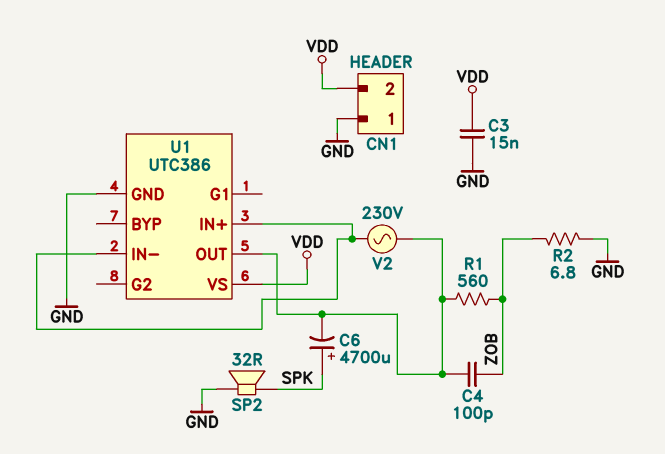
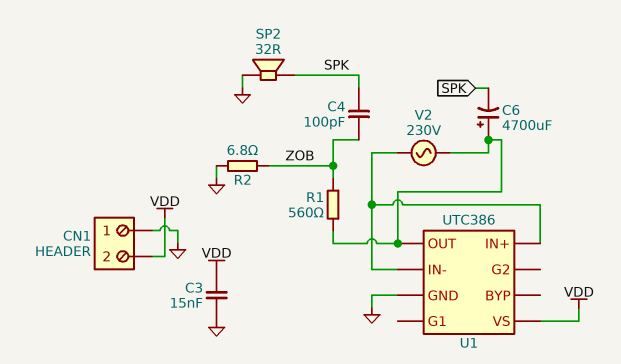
C4: 100pF (U1/OUT, ZOB) -> 100pF (SPK, ZOB)
C6: 4700uF (plus SPK, minus U1/OUT) -> 4700uF (plus U1/OUT, minus SPK)

